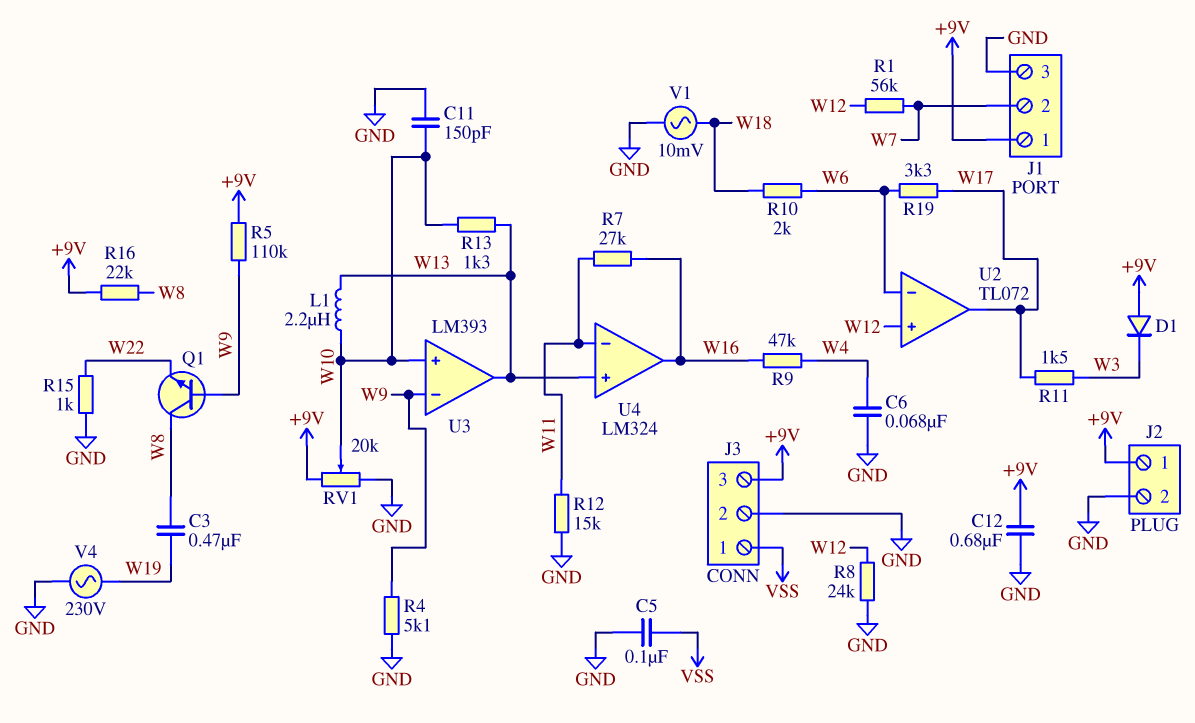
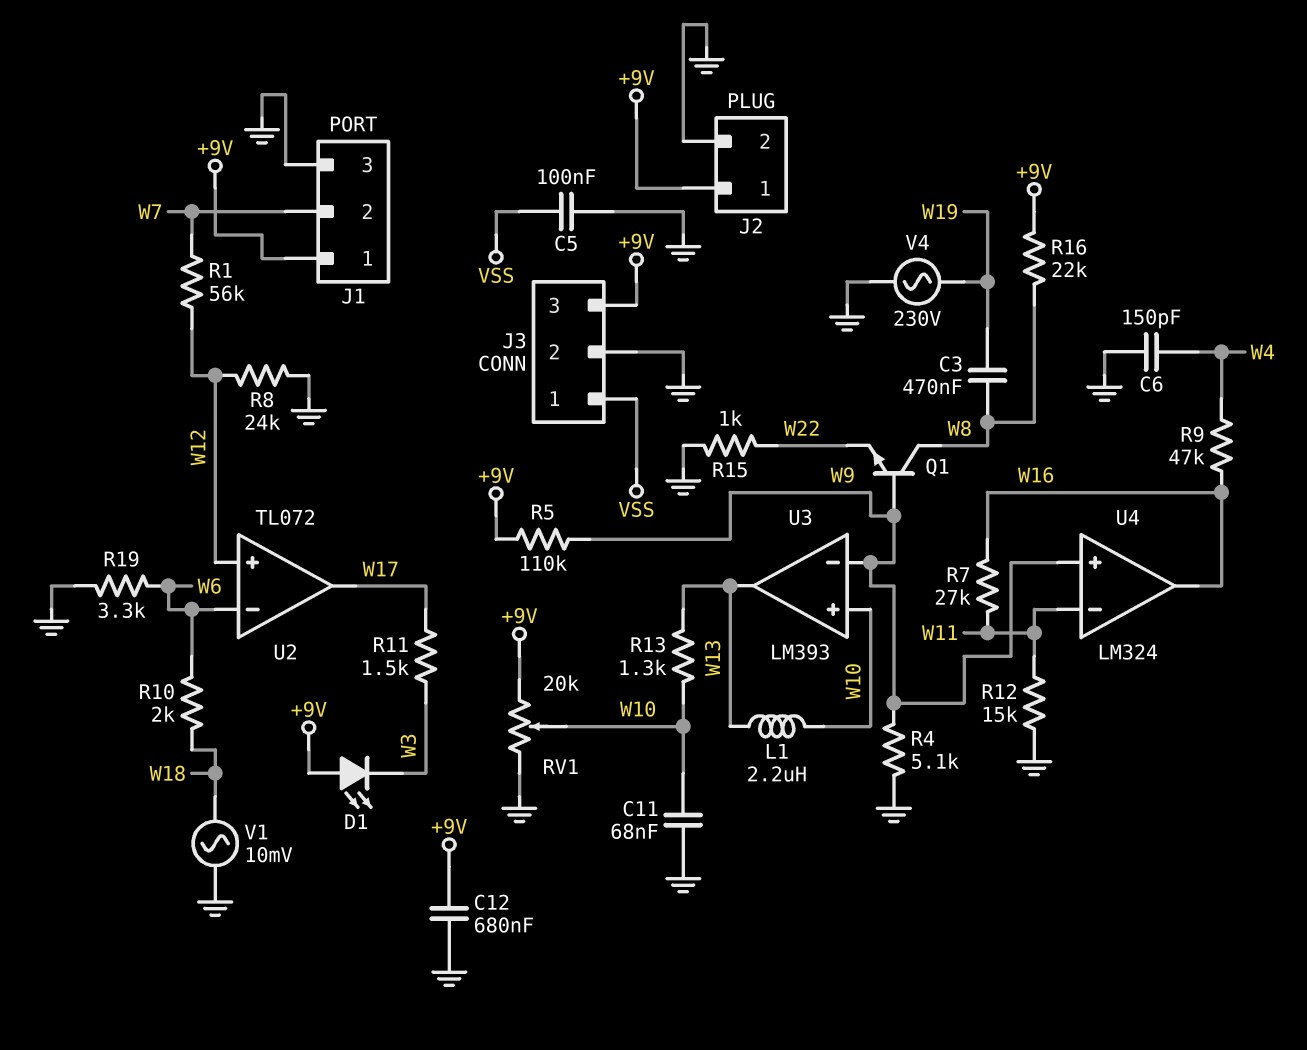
C6: 68nF (GND, W4) -> 150pF (GND, W4)
C11: 150pF (GND, W10) -> 68nF (GND, W10)
D1: diode (A +9V, K W3) -> LED (A +9V, K W3)
R19: 3.3k (W6, W17) -> 3.3k (GND, W6)
U4 pin in+: W13 -> W9

